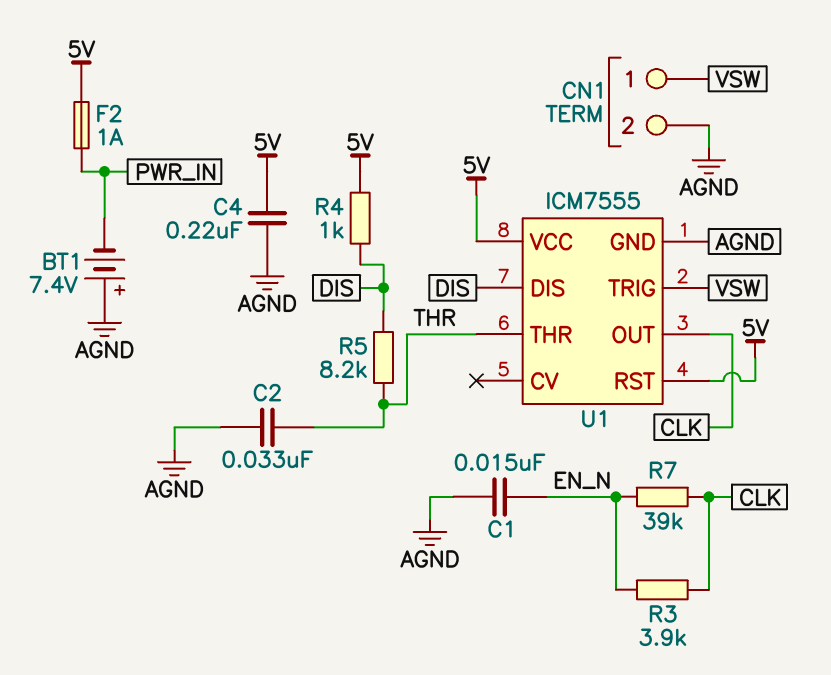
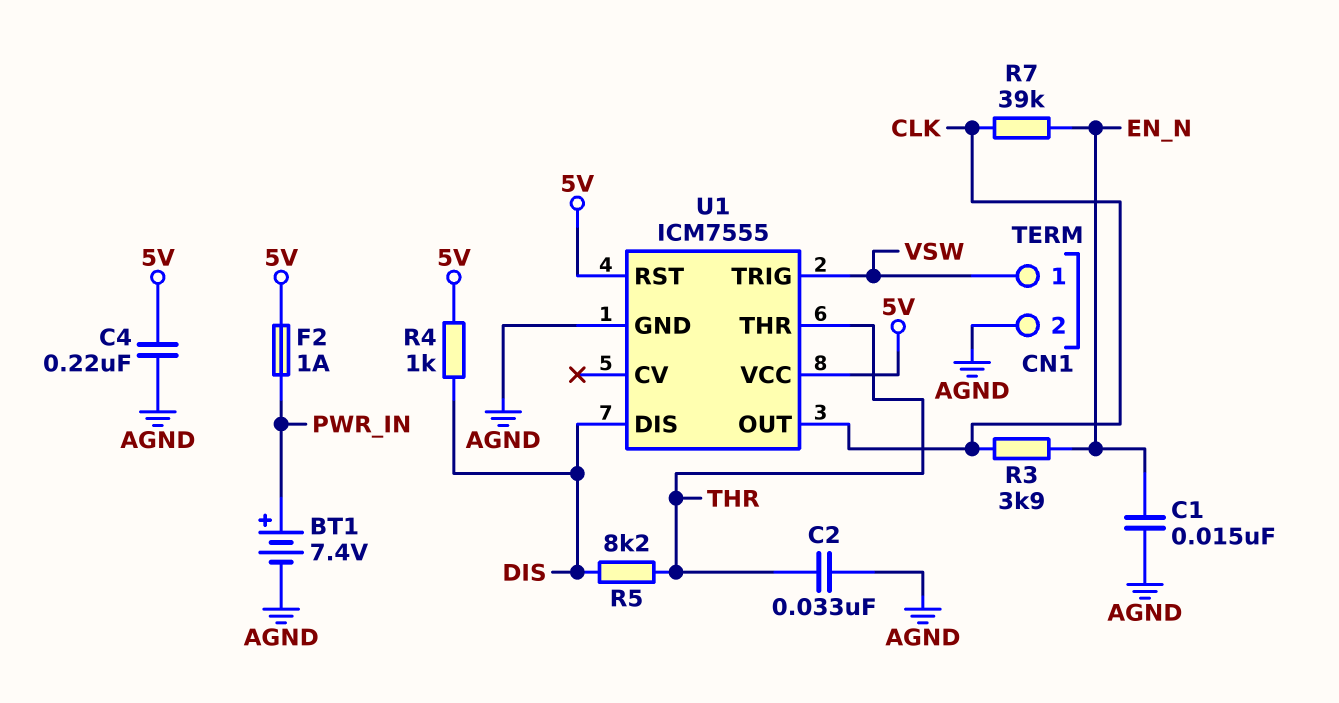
BT1: 7.4V (plus AGND, minus PWR_IN) -> 7.4V (plus PWR_IN, minus AGND)

